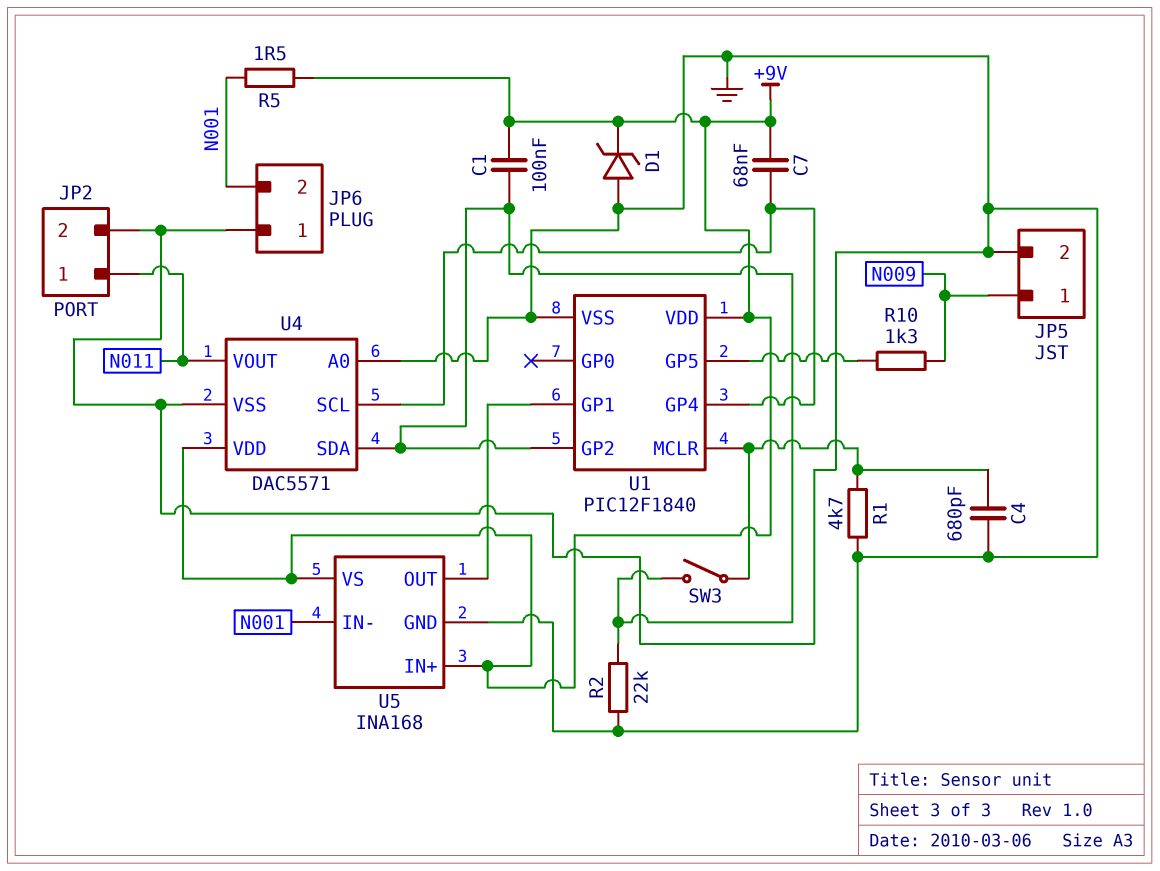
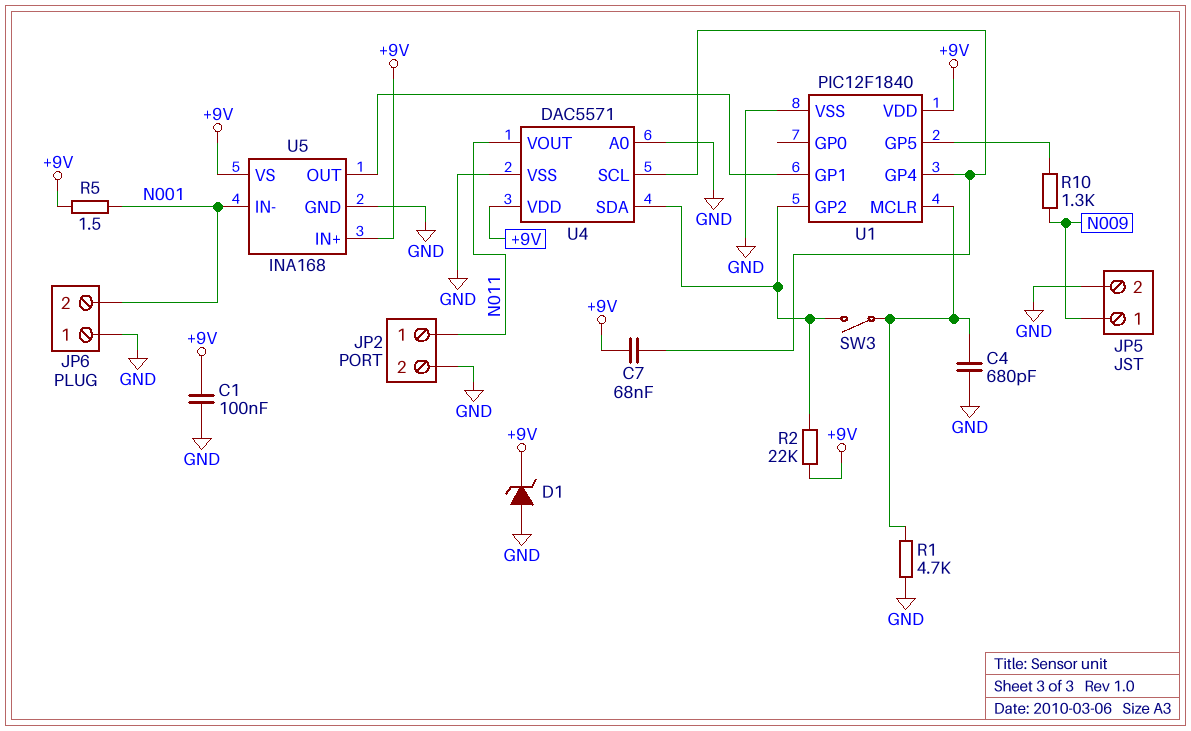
C1: 100nF (+9V, U1/GP2) -> 100nF (+9V, GND)
R2: 22k (GND, U1/GP2) -> 22k (+9V, U1/GP2)

